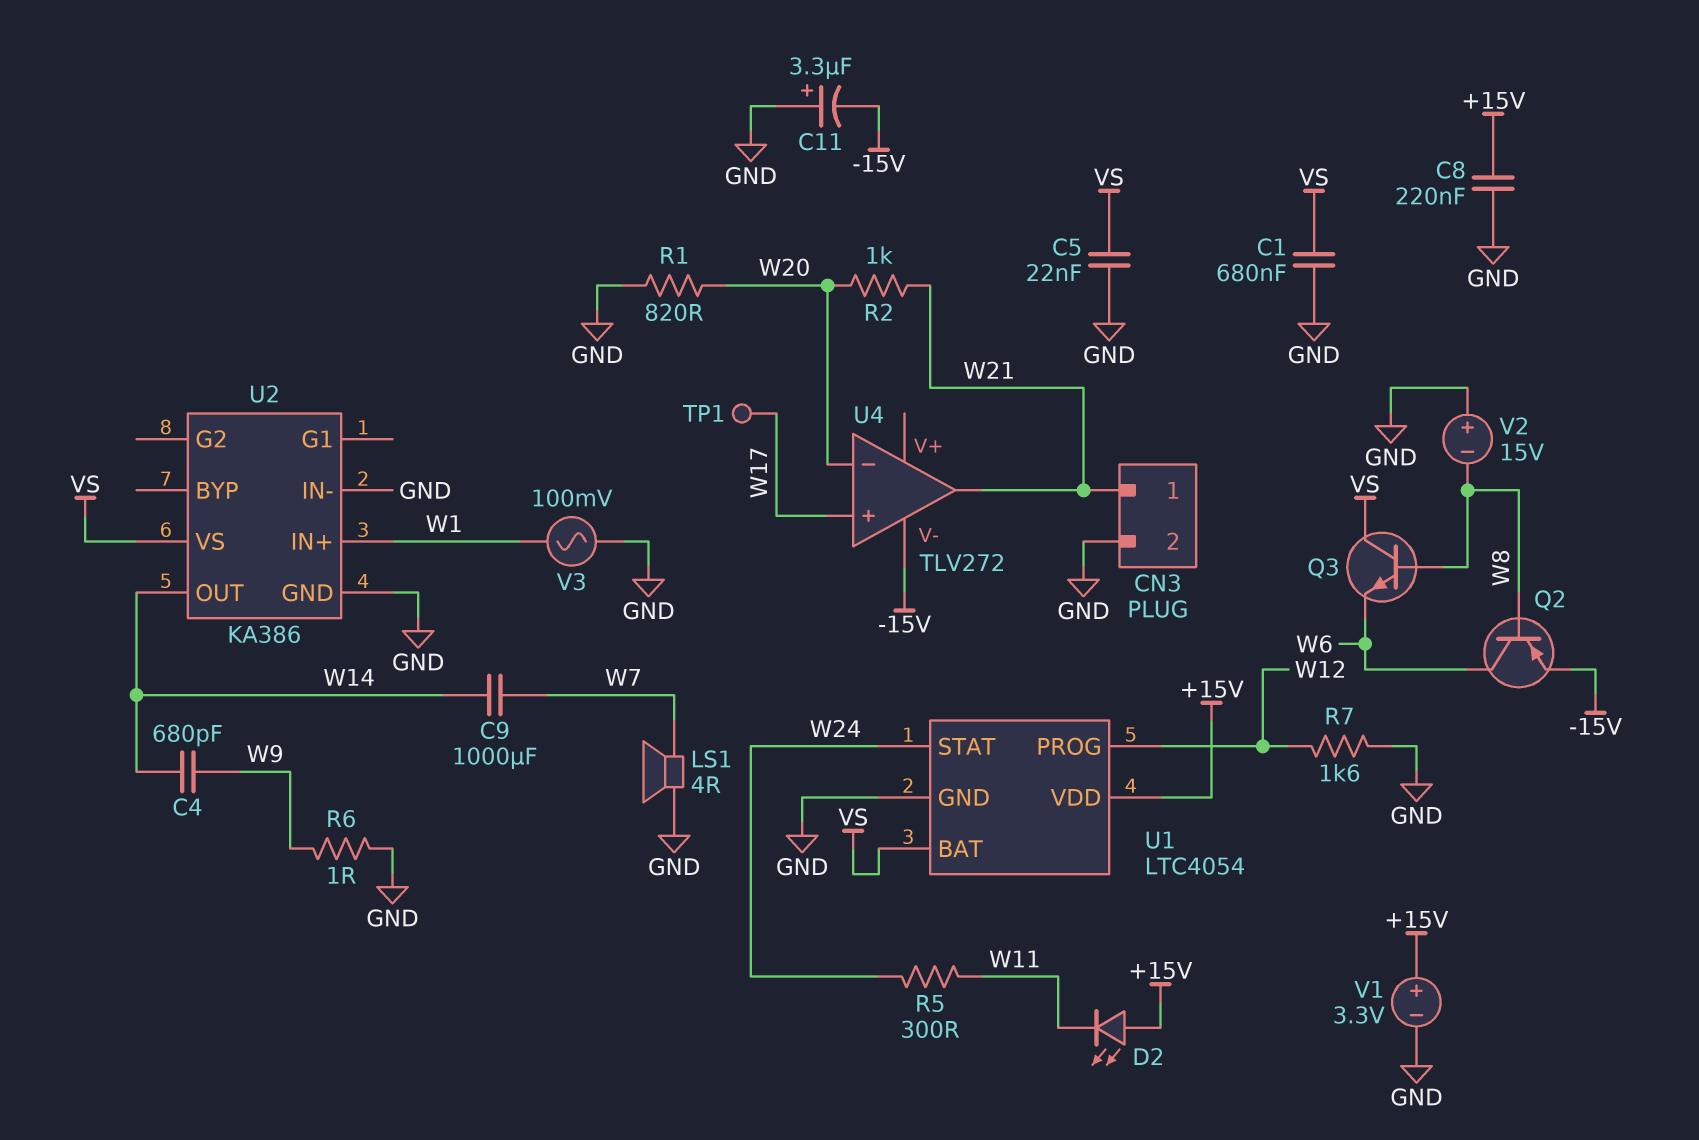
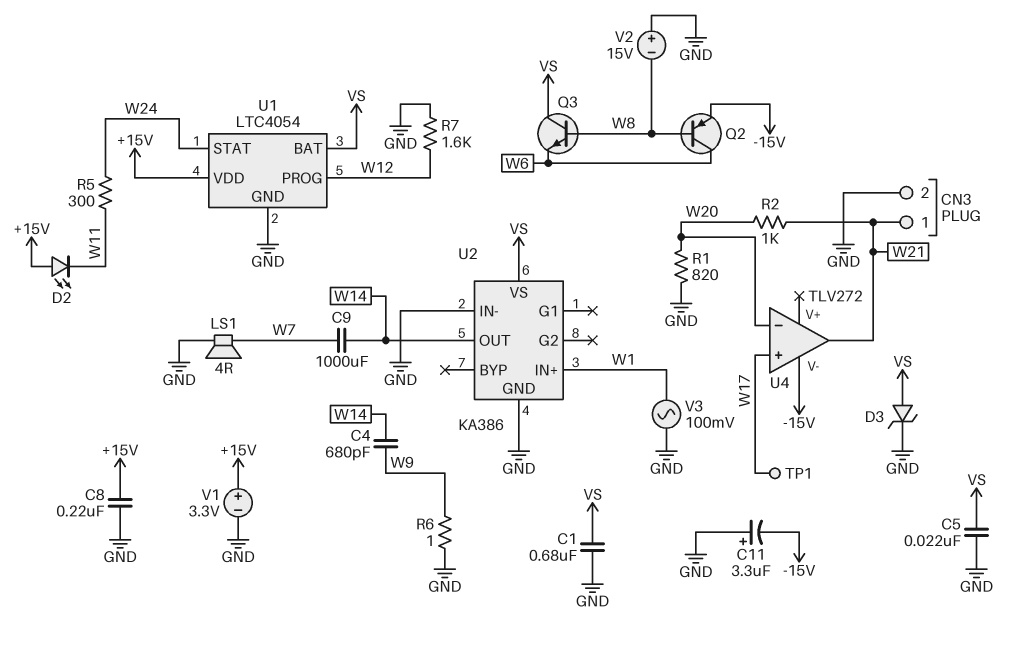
D3: none -> zener (A VS, K GND)

